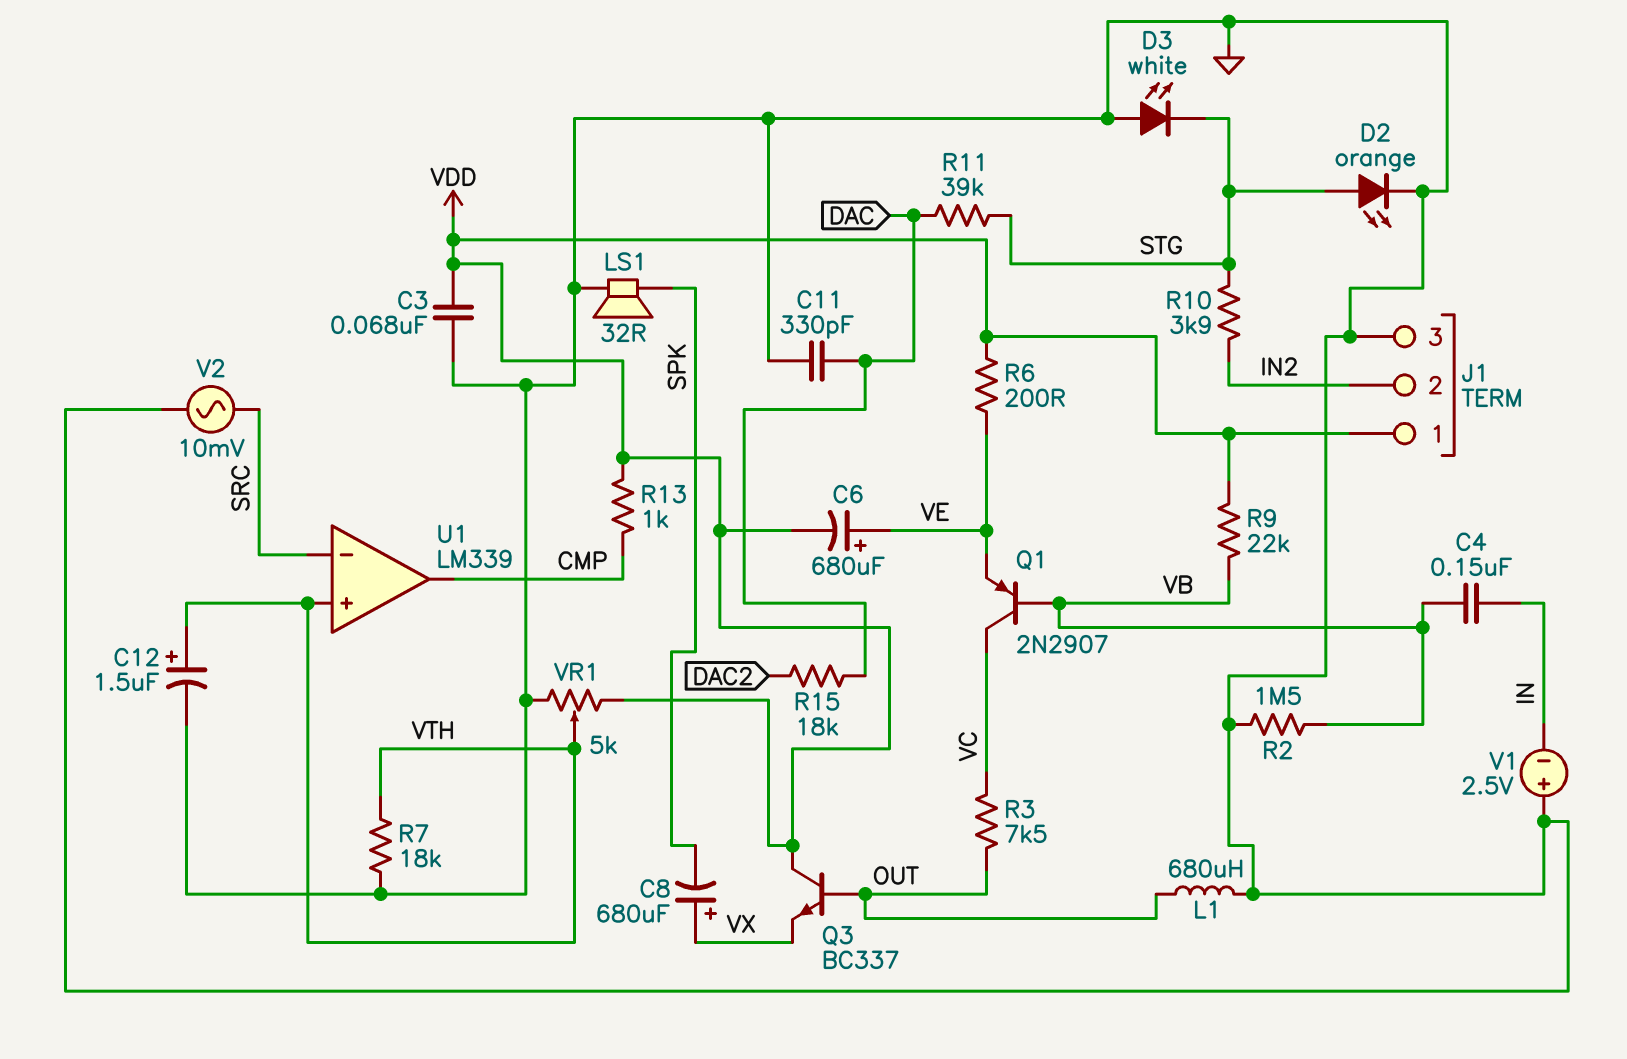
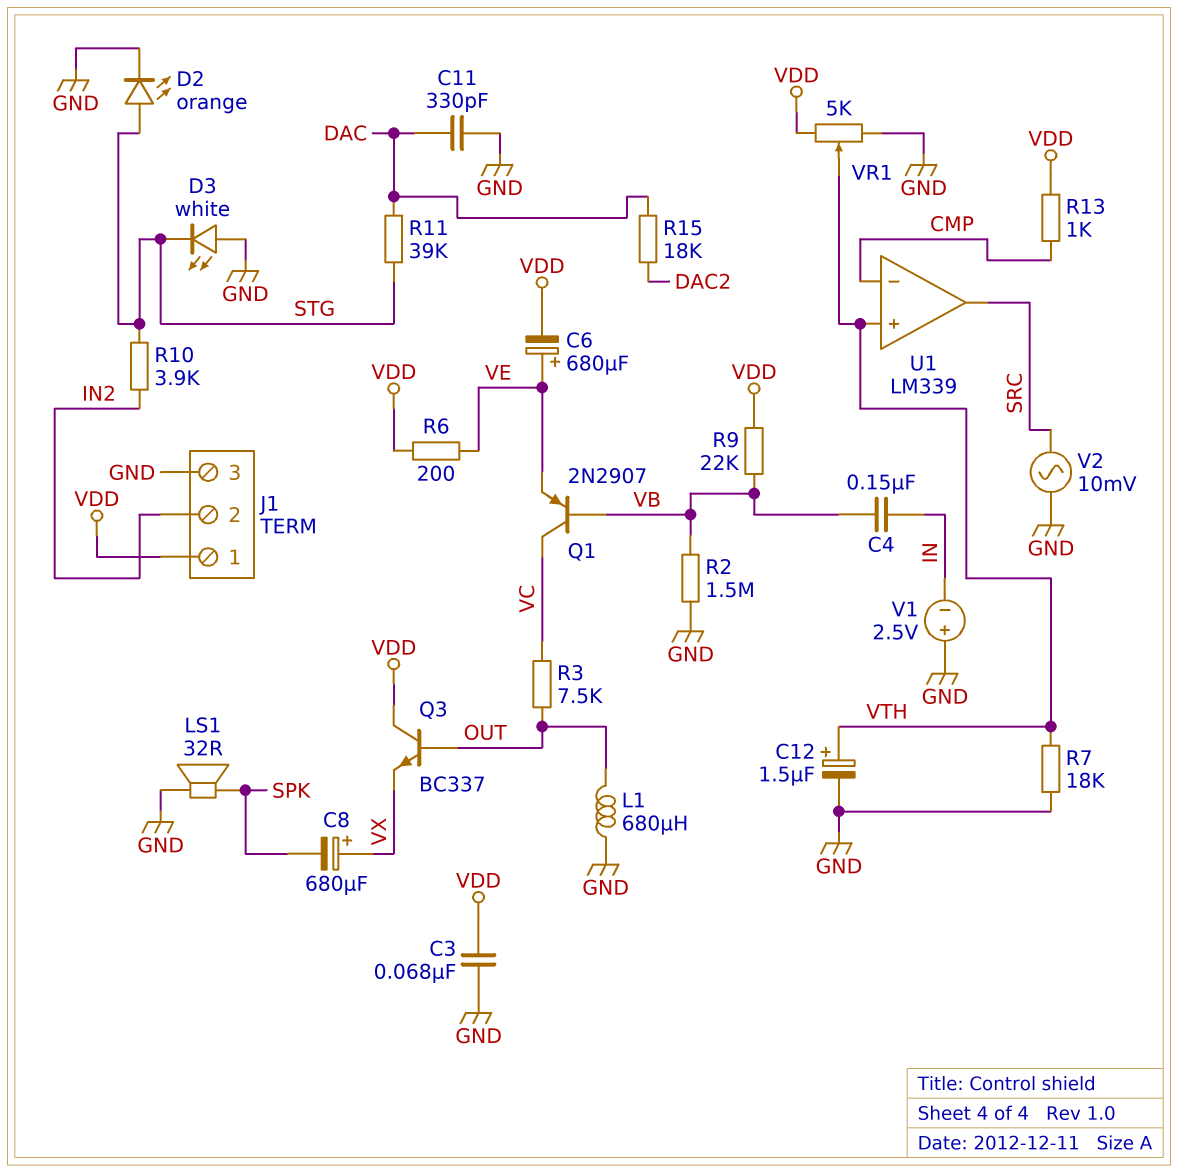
U1 pin in-: SRC -> CMP
U1 pin out: CMP -> SRC

